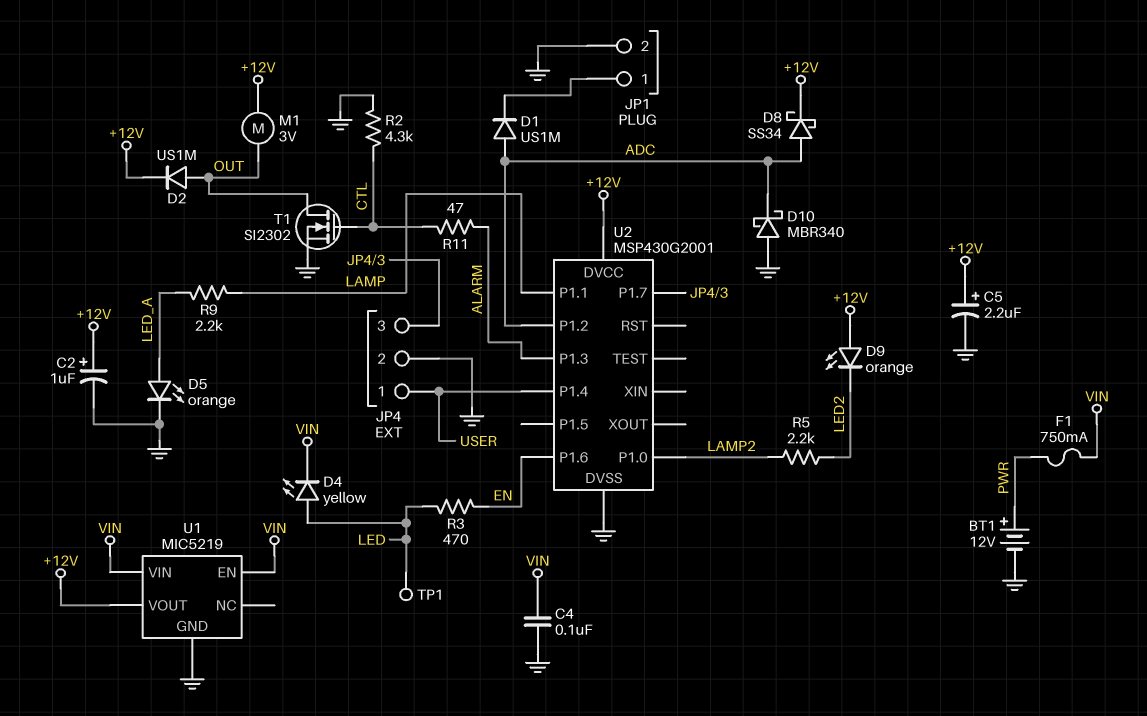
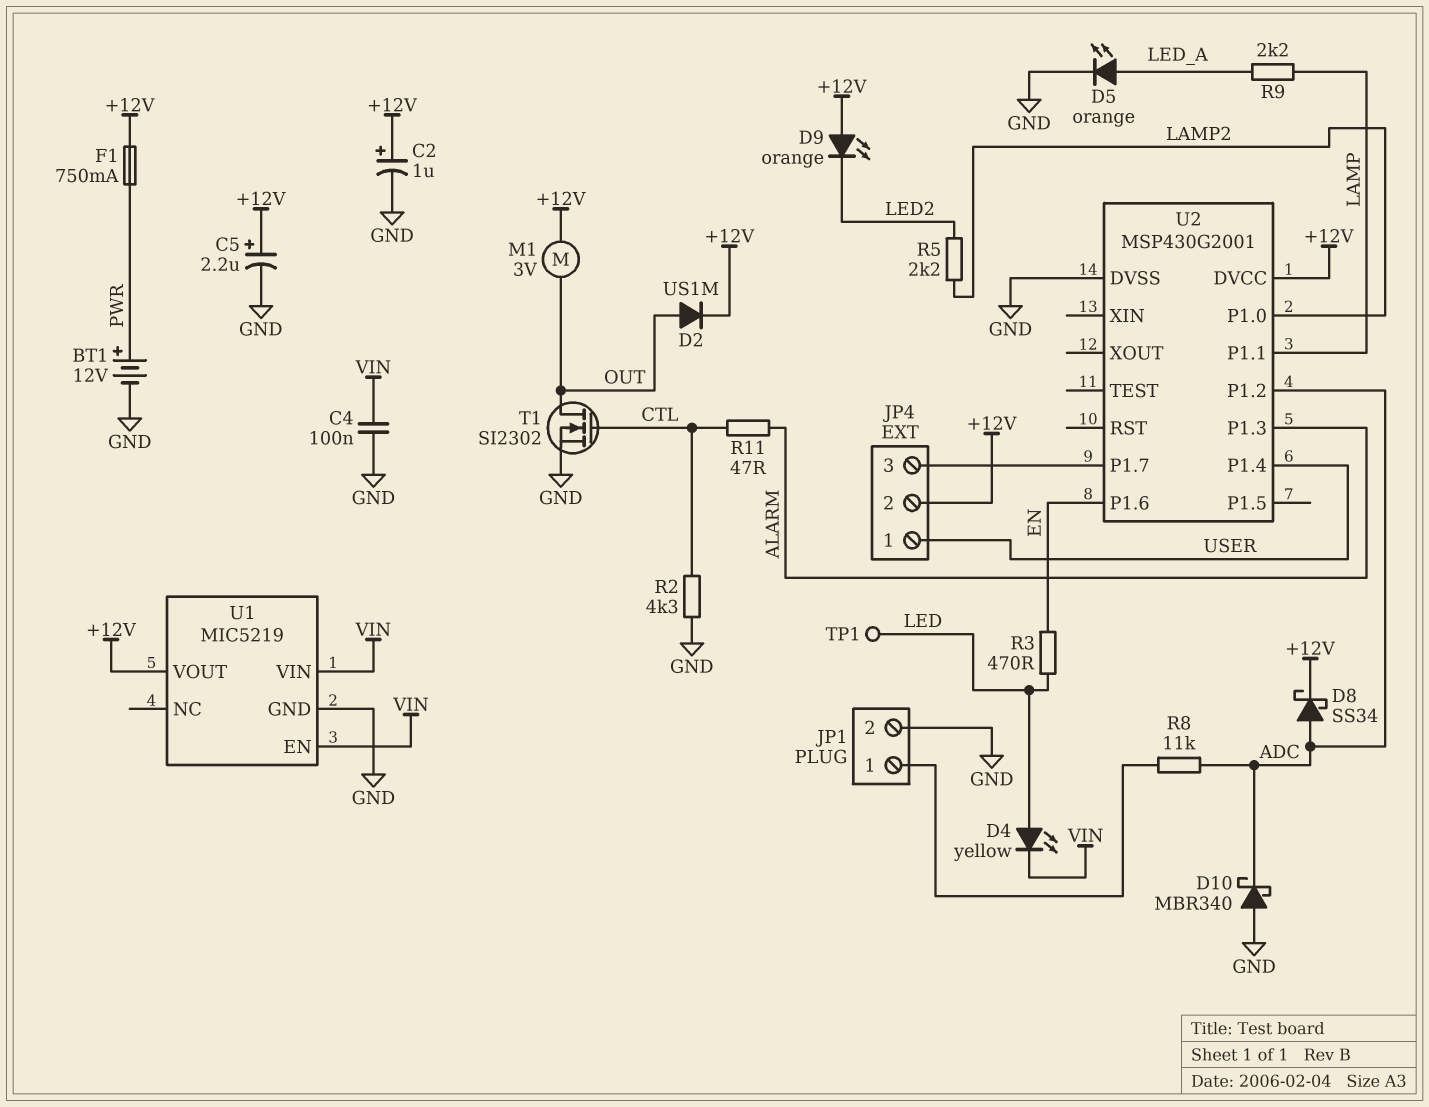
D1: diode US1M (A ADC, K JP1/1) -> none
F1: 750mA (PWR, VIN) -> 750mA (+12V, PWR)
JP4 pin 2: GND -> +12V
R8: none -> 11k (ADC, JP1/1)

